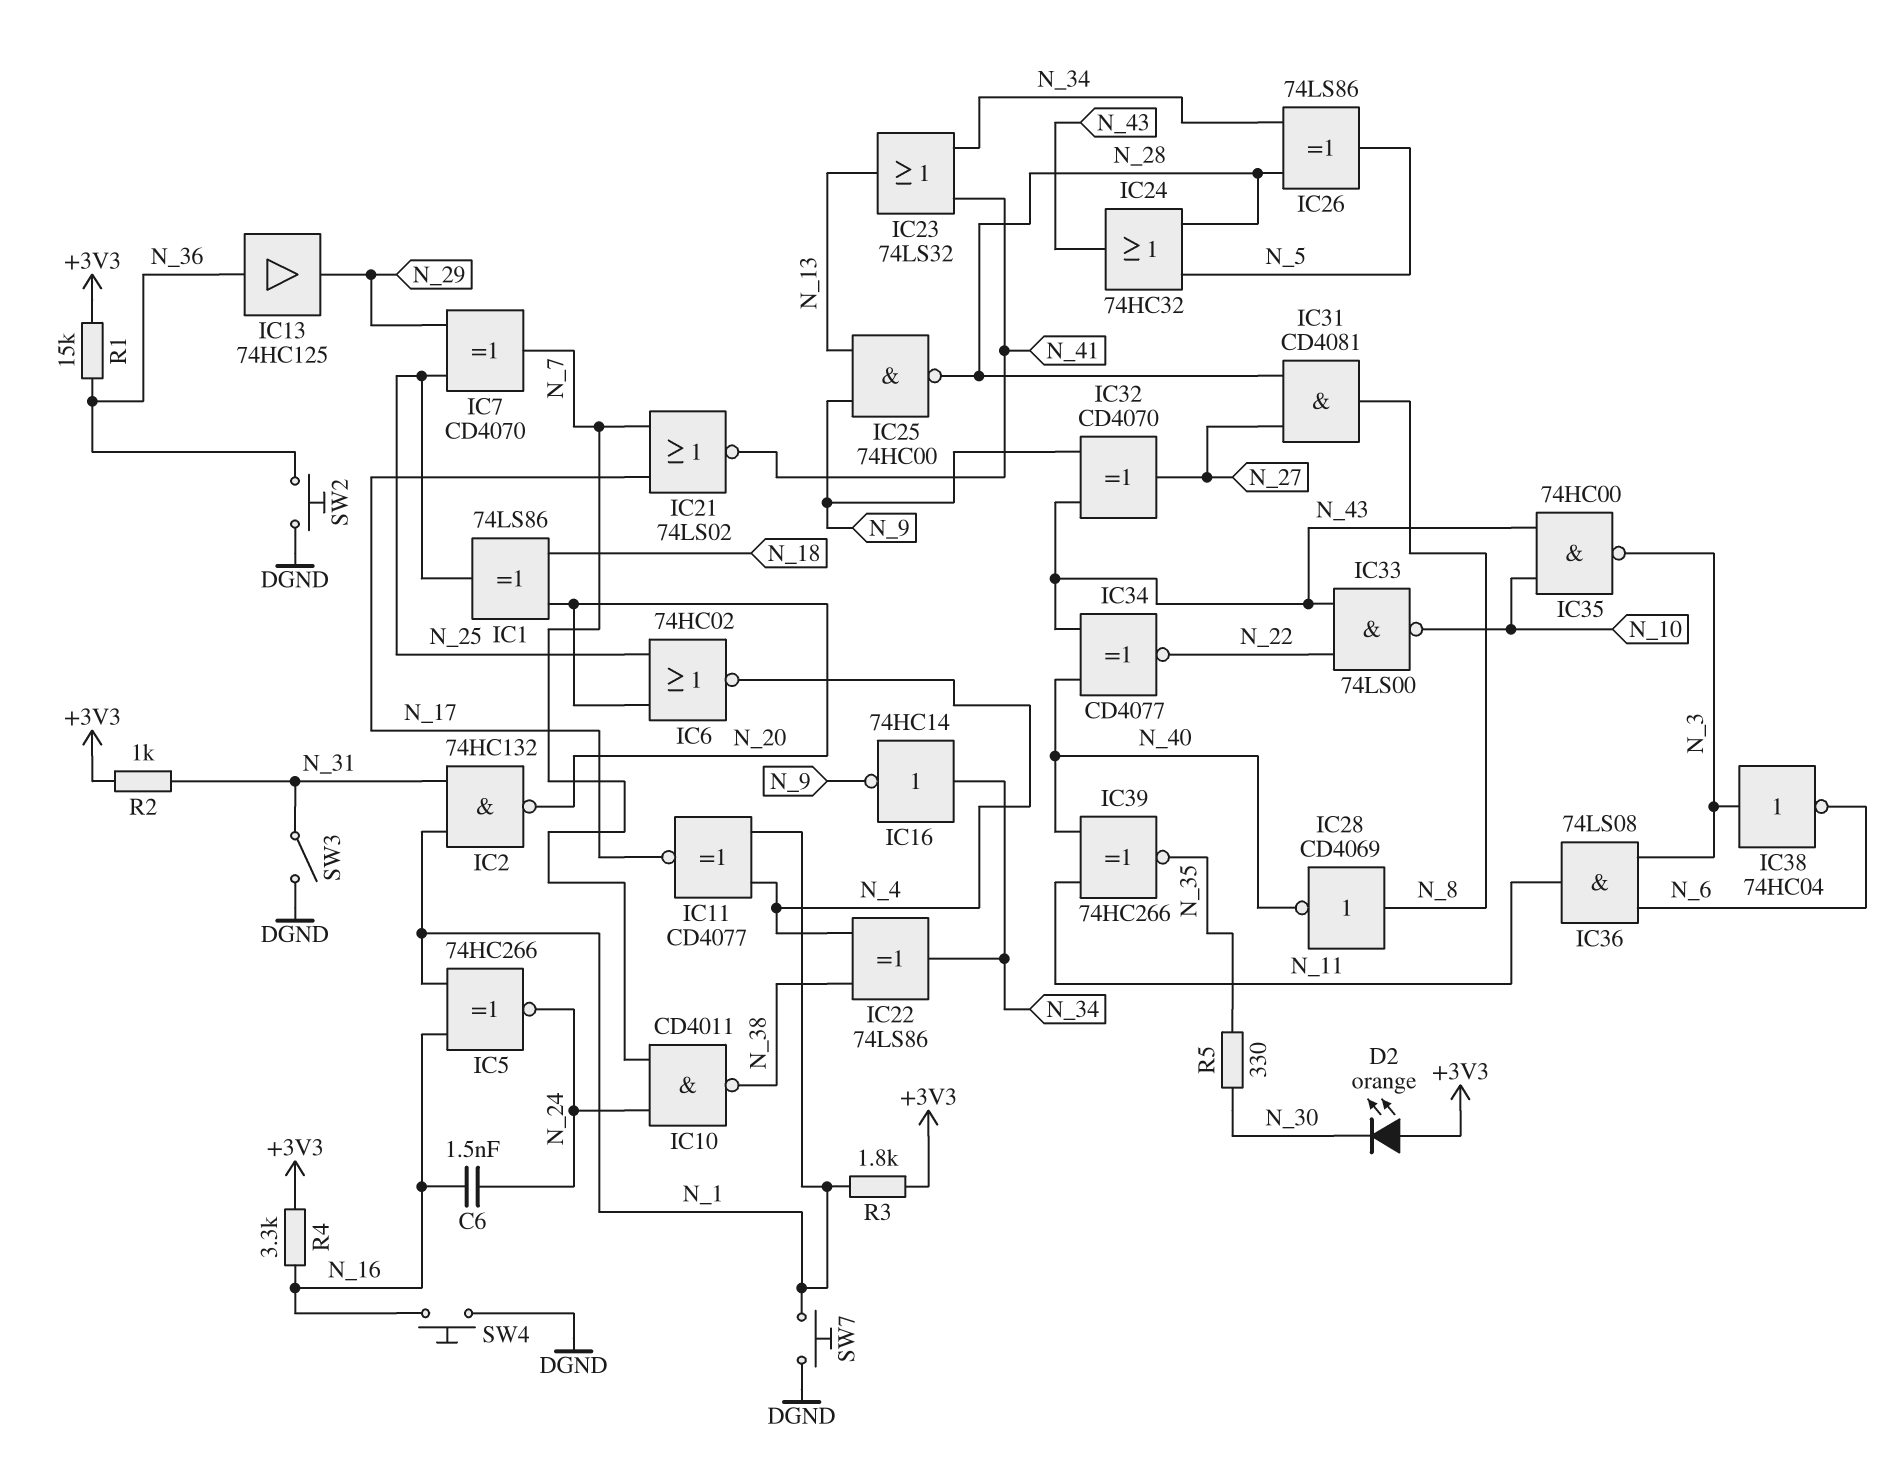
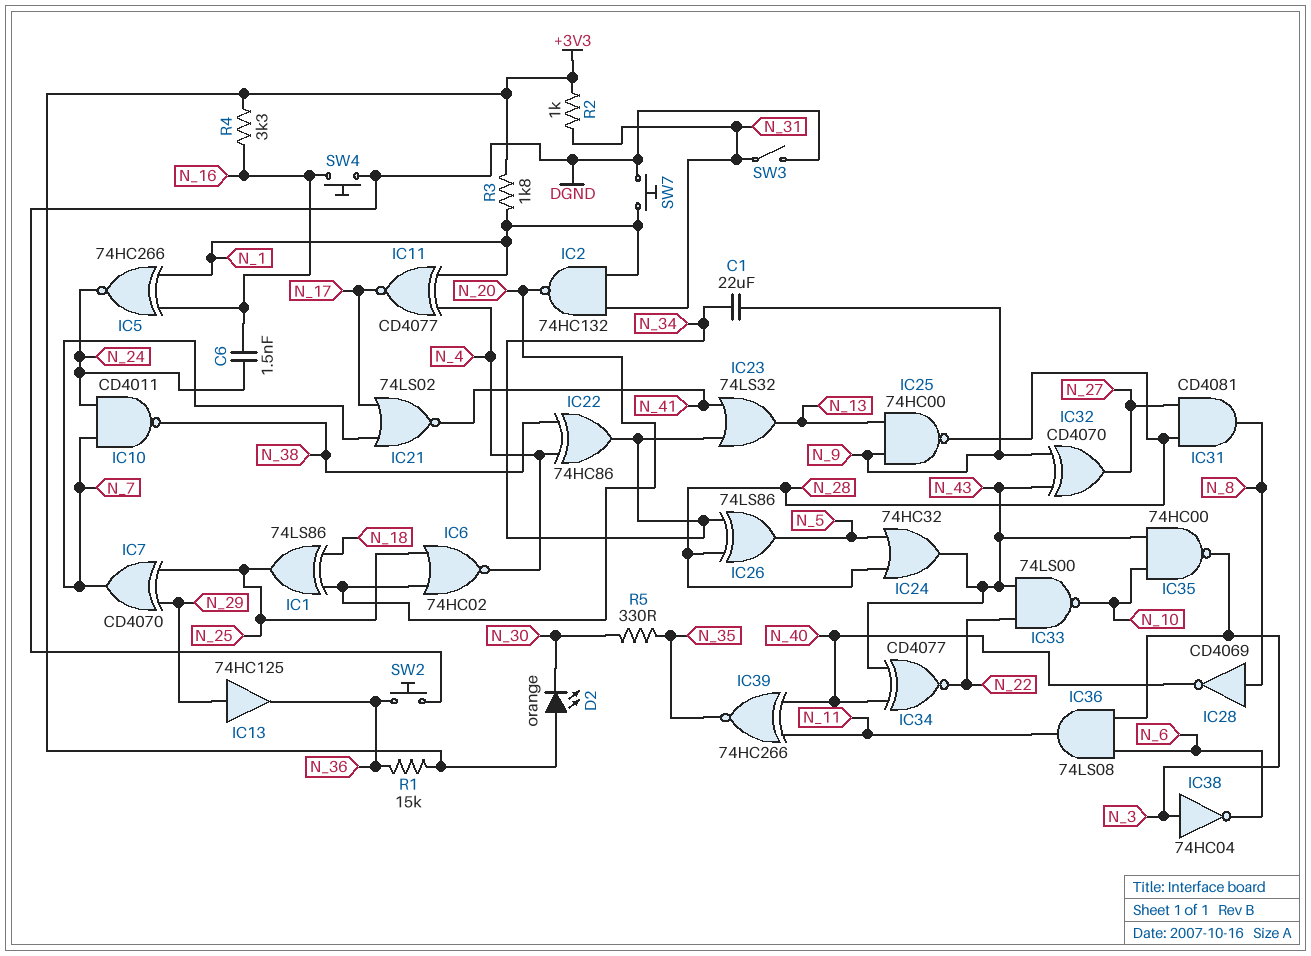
C1: none -> 22uF (N_9, N_34)
IC13: buffer 74HC125 (in N_36, out N_29) -> buffer 74HC125 (in N_29, out N_36)
IC16: NOT 74HC14 (in N_34, out N_9) -> none
IC22: XOR 74LS86 (in N_4, in N_38, out N_34) -> XOR 74HC86 (in N_4, in N_38, out N_34)

